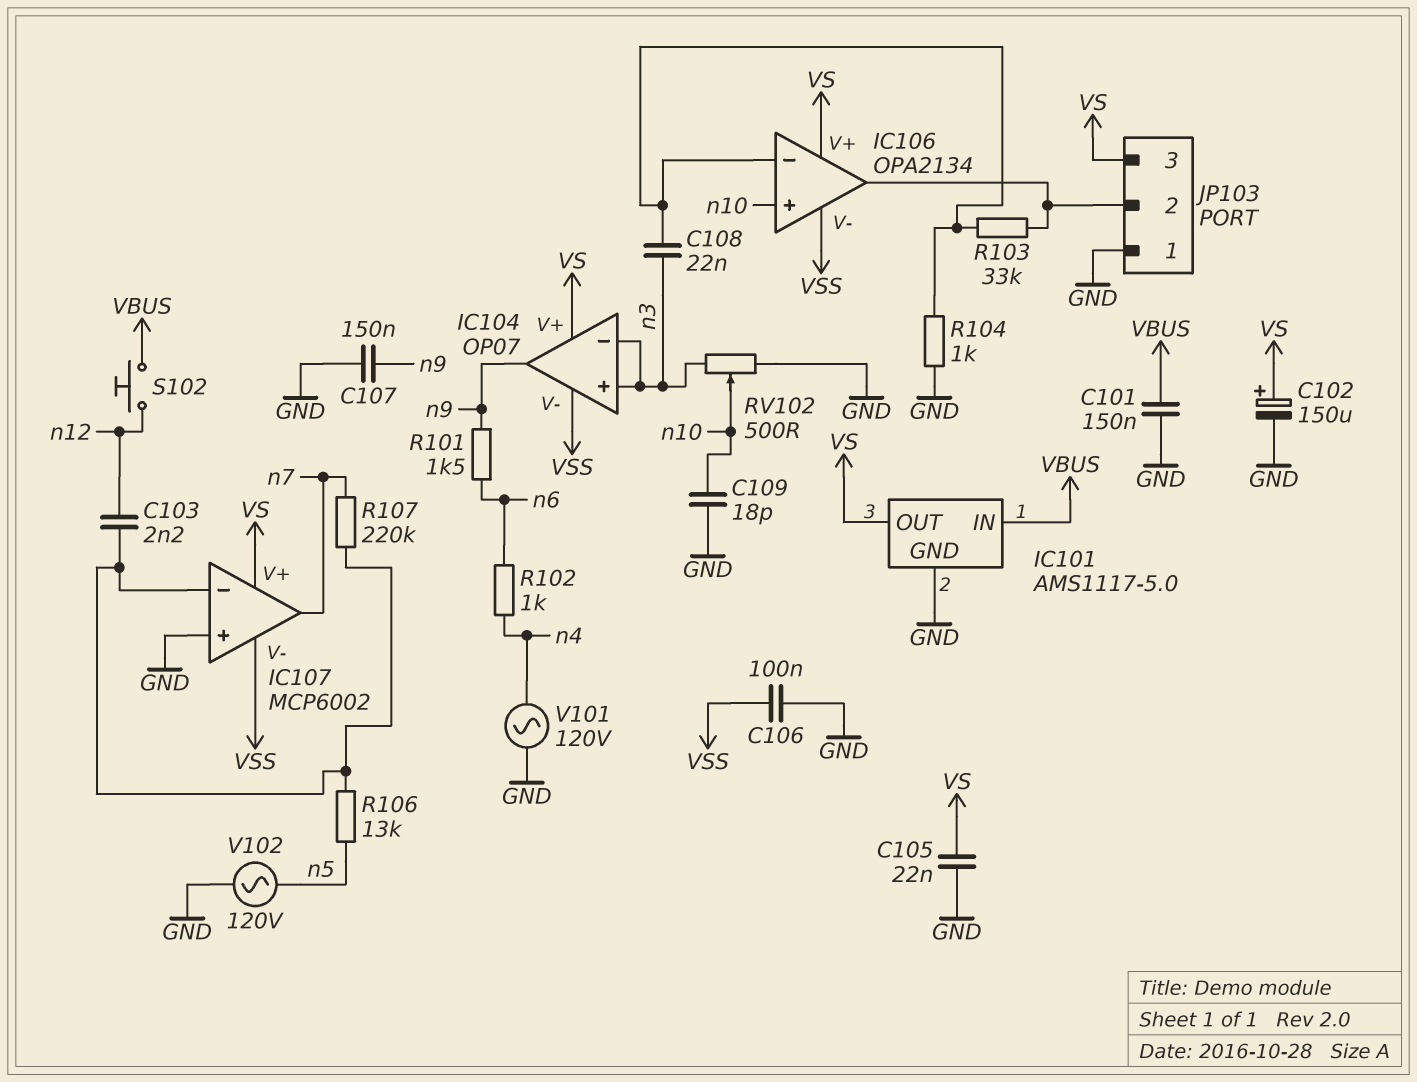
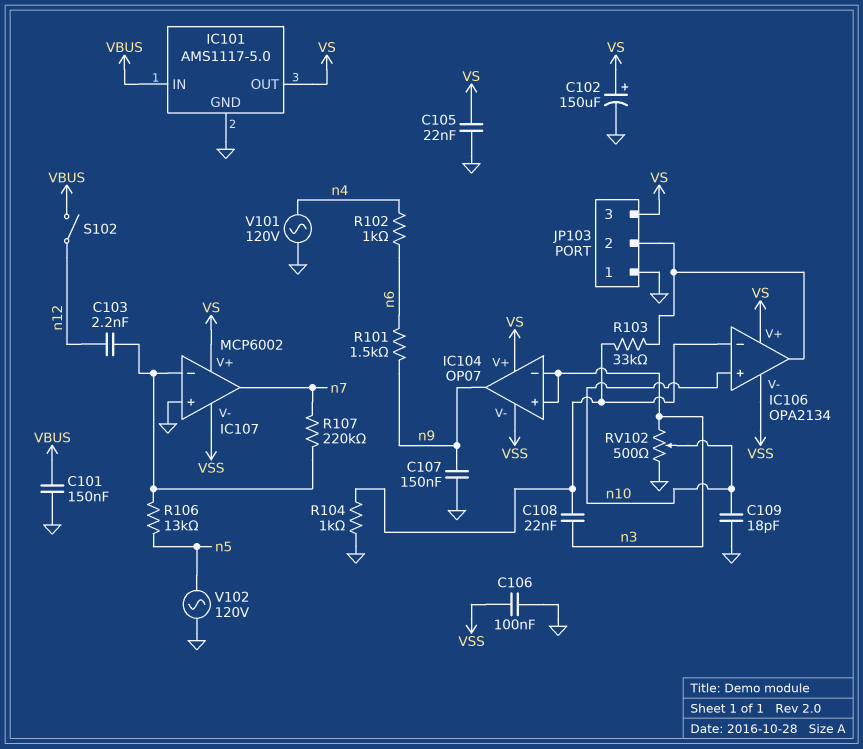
S102: button (VBUS, n12) -> switch (VBUS, n12)

